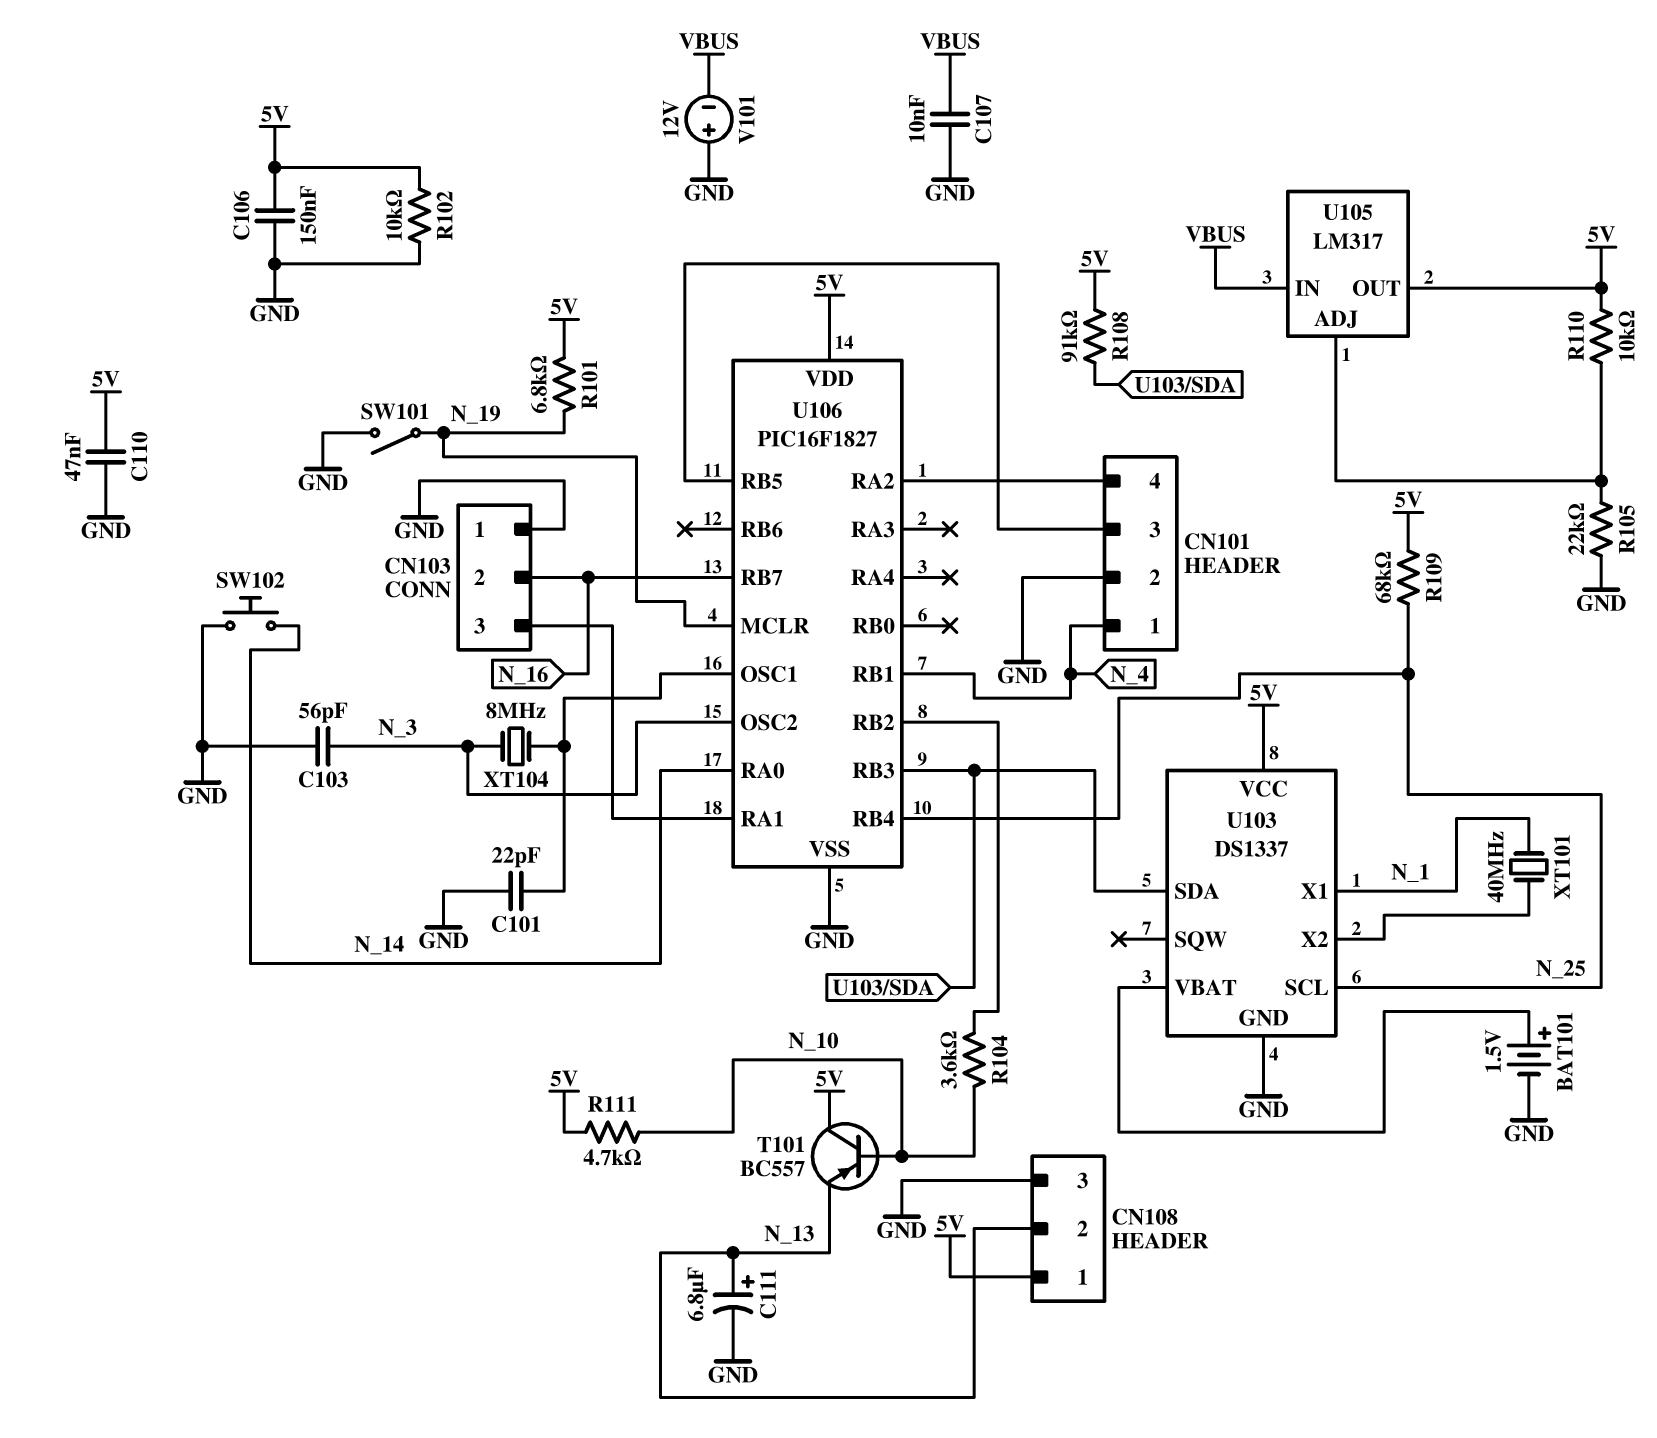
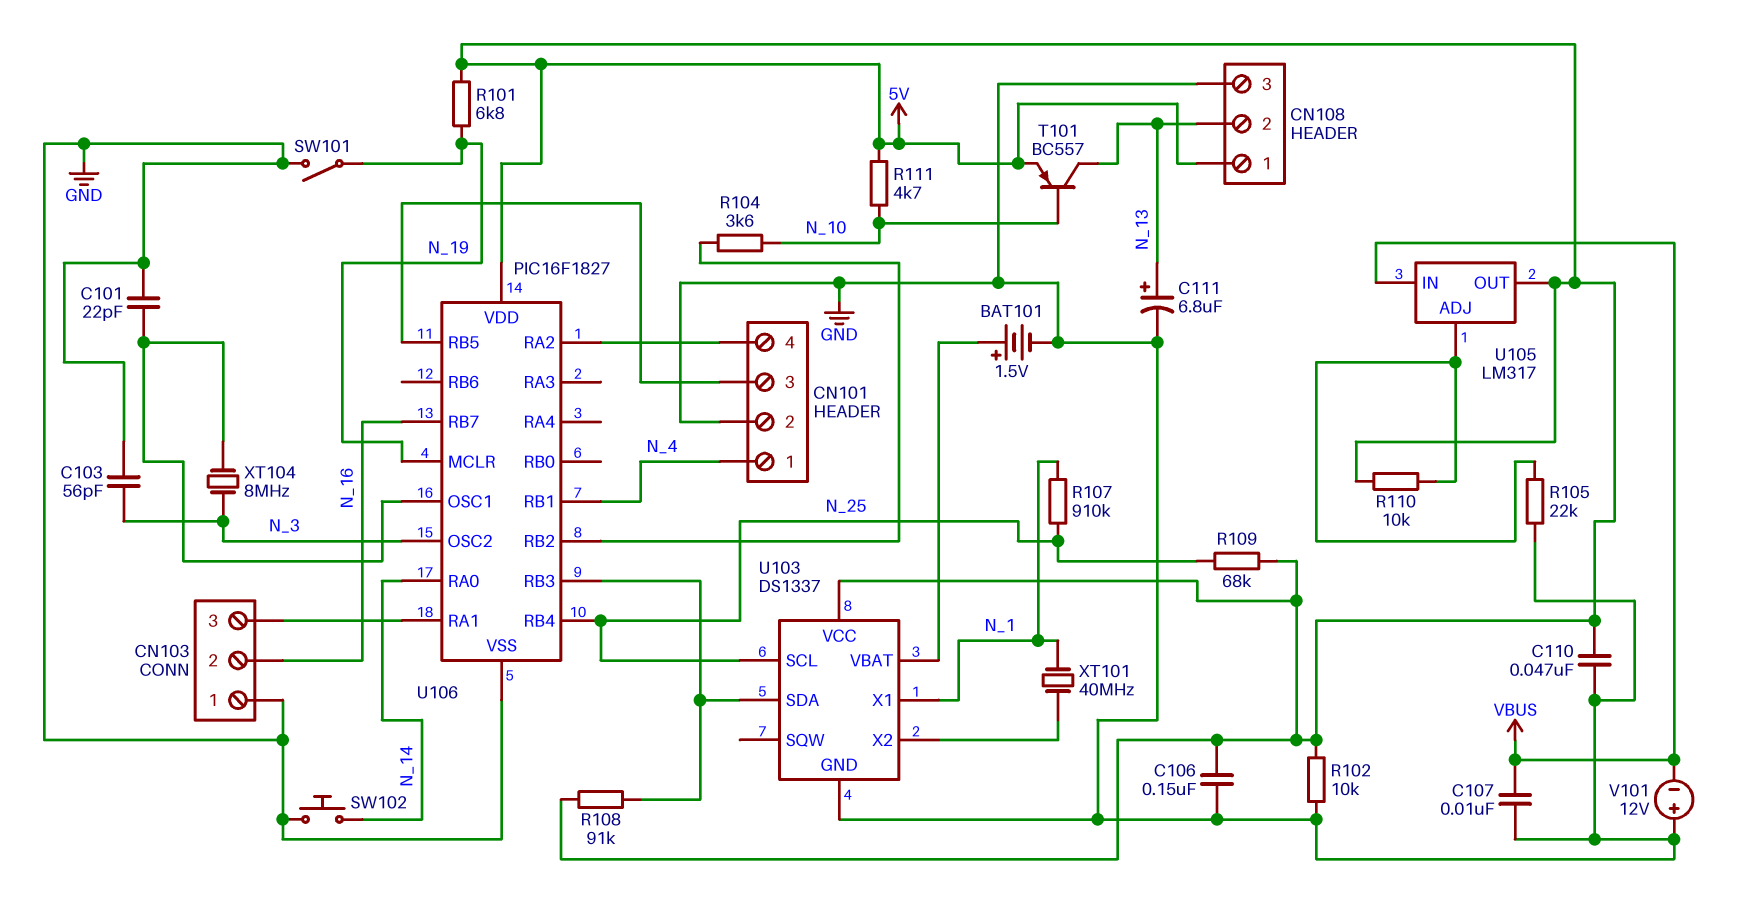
R107: none -> 910k (N_1, N_25)
T101: PNP BC557 (B N_10, C 5V, E N_13) -> PNP BC557 (B N_10, C N_13, E 5V)

